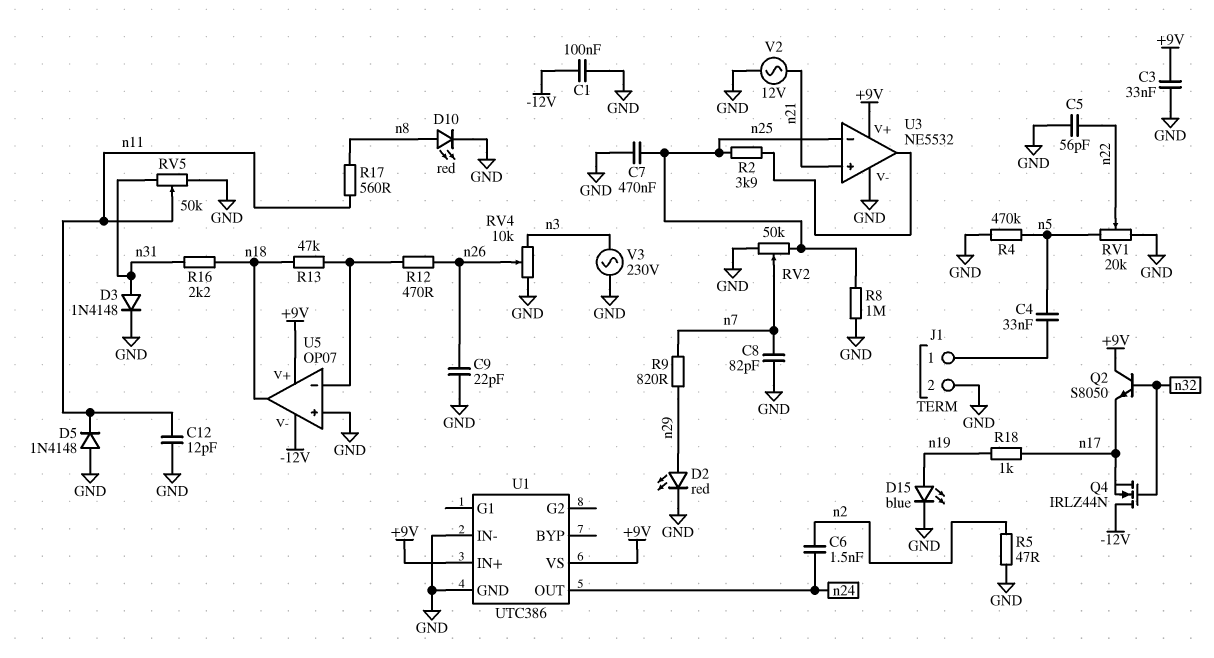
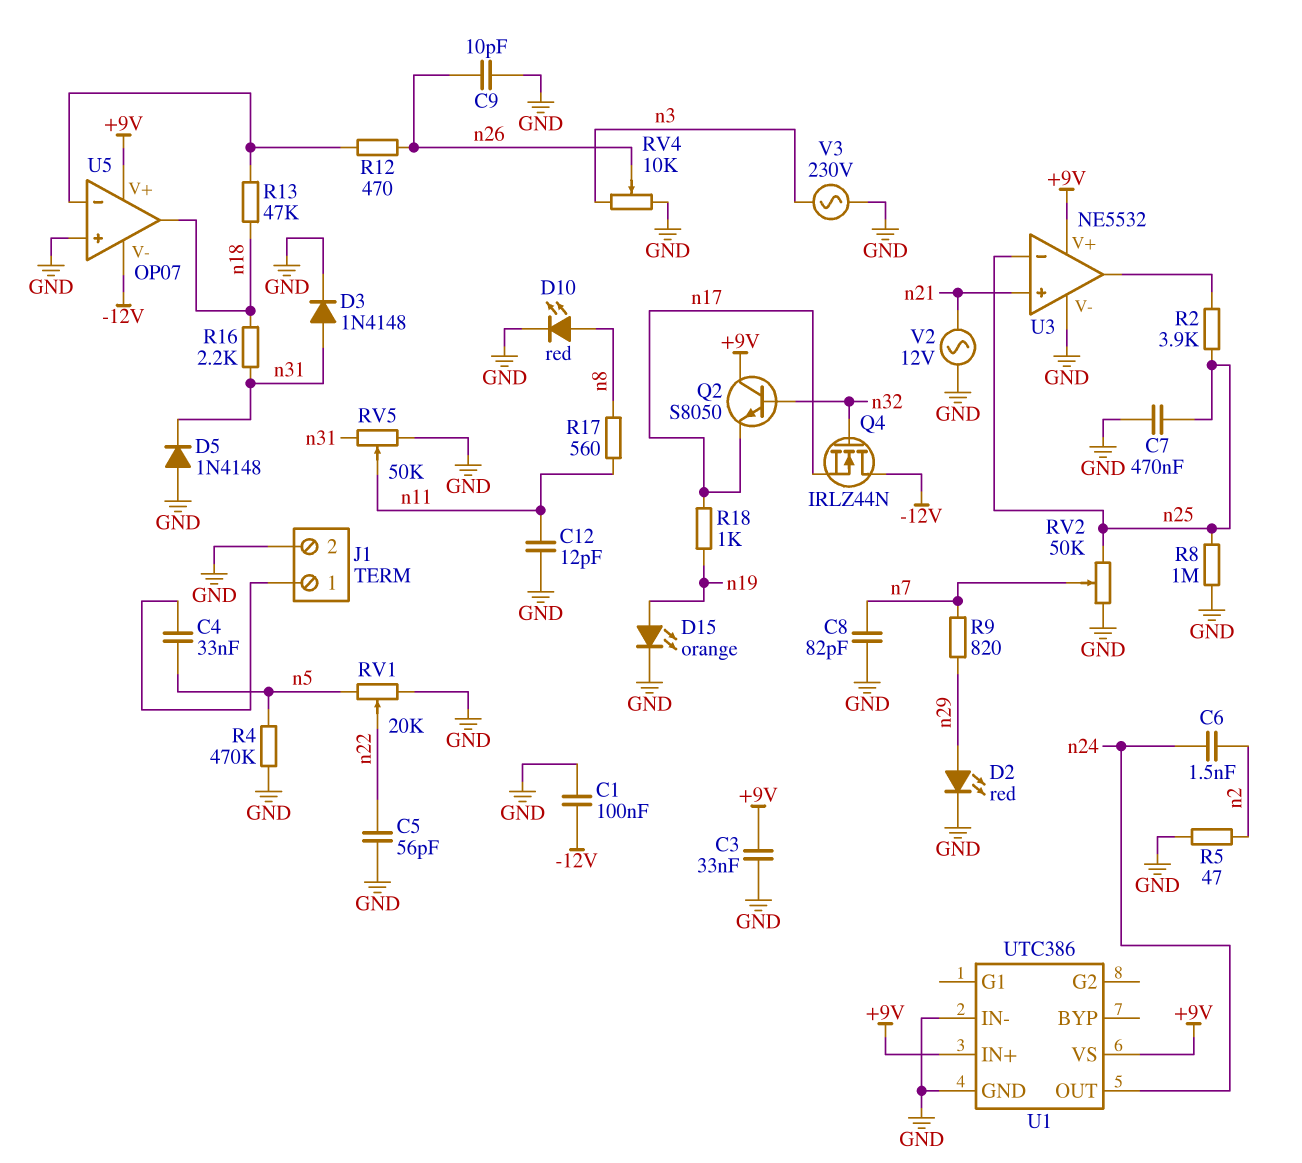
C9: 22pF (GND, n26) -> 10pF (GND, n26)
D5: diode 1N4148 (A GND, K n11) -> diode 1N4148 (A GND, K n31)
D15: LED blue (A n19, K GND) -> LED orange (A n19, K GND)

